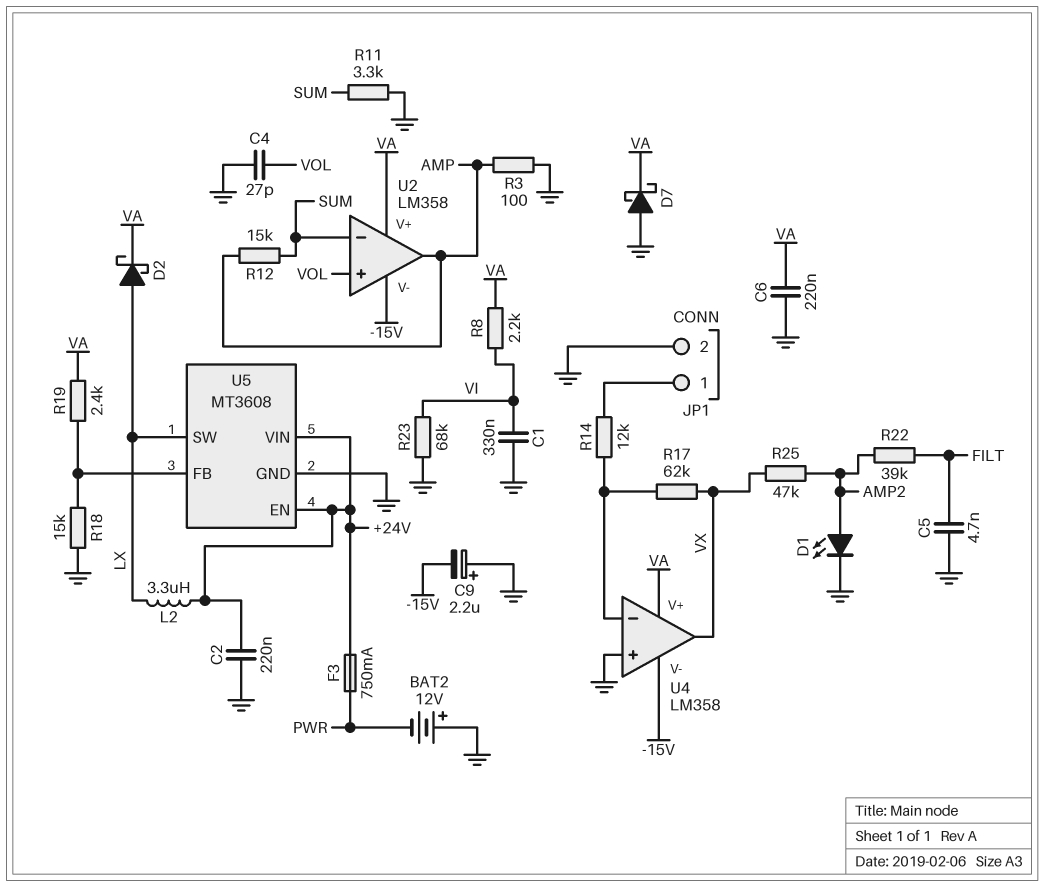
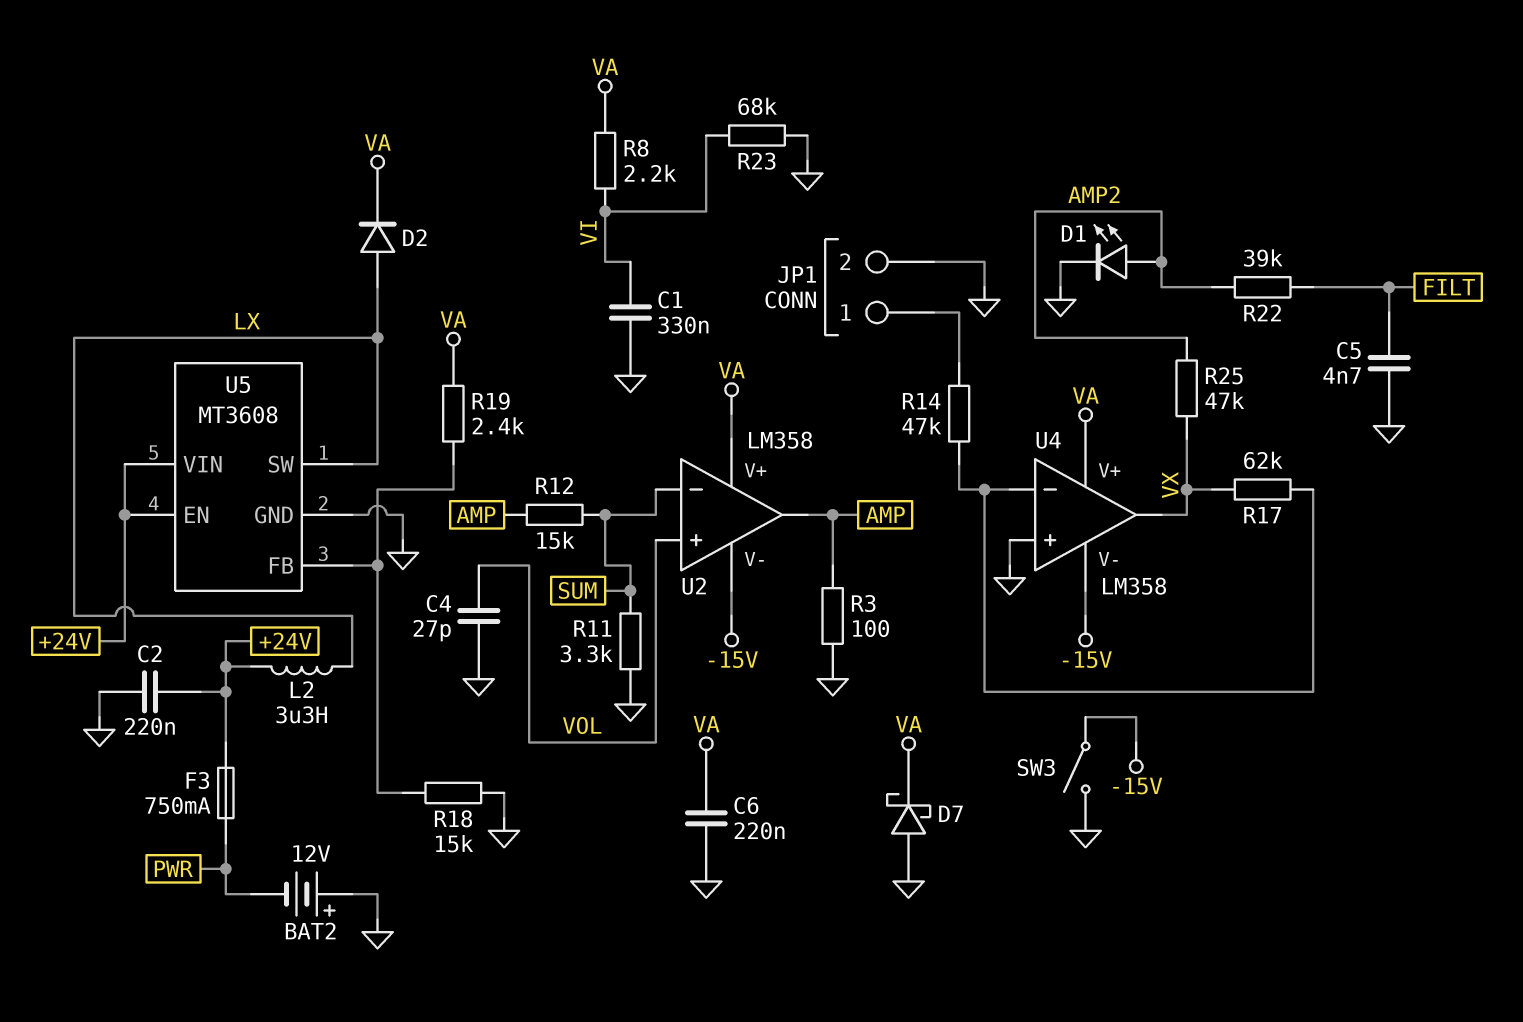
C9: 2.2uF (plus GND, minus -15V) -> none
D2: schottky (A LX, K VA) -> diode (A LX, K VA)
R14: 12k (JP1/1, U4/in-) -> 47k (JP1/1, U4/in-)
SW3: none -> switch (-15V, GND)

